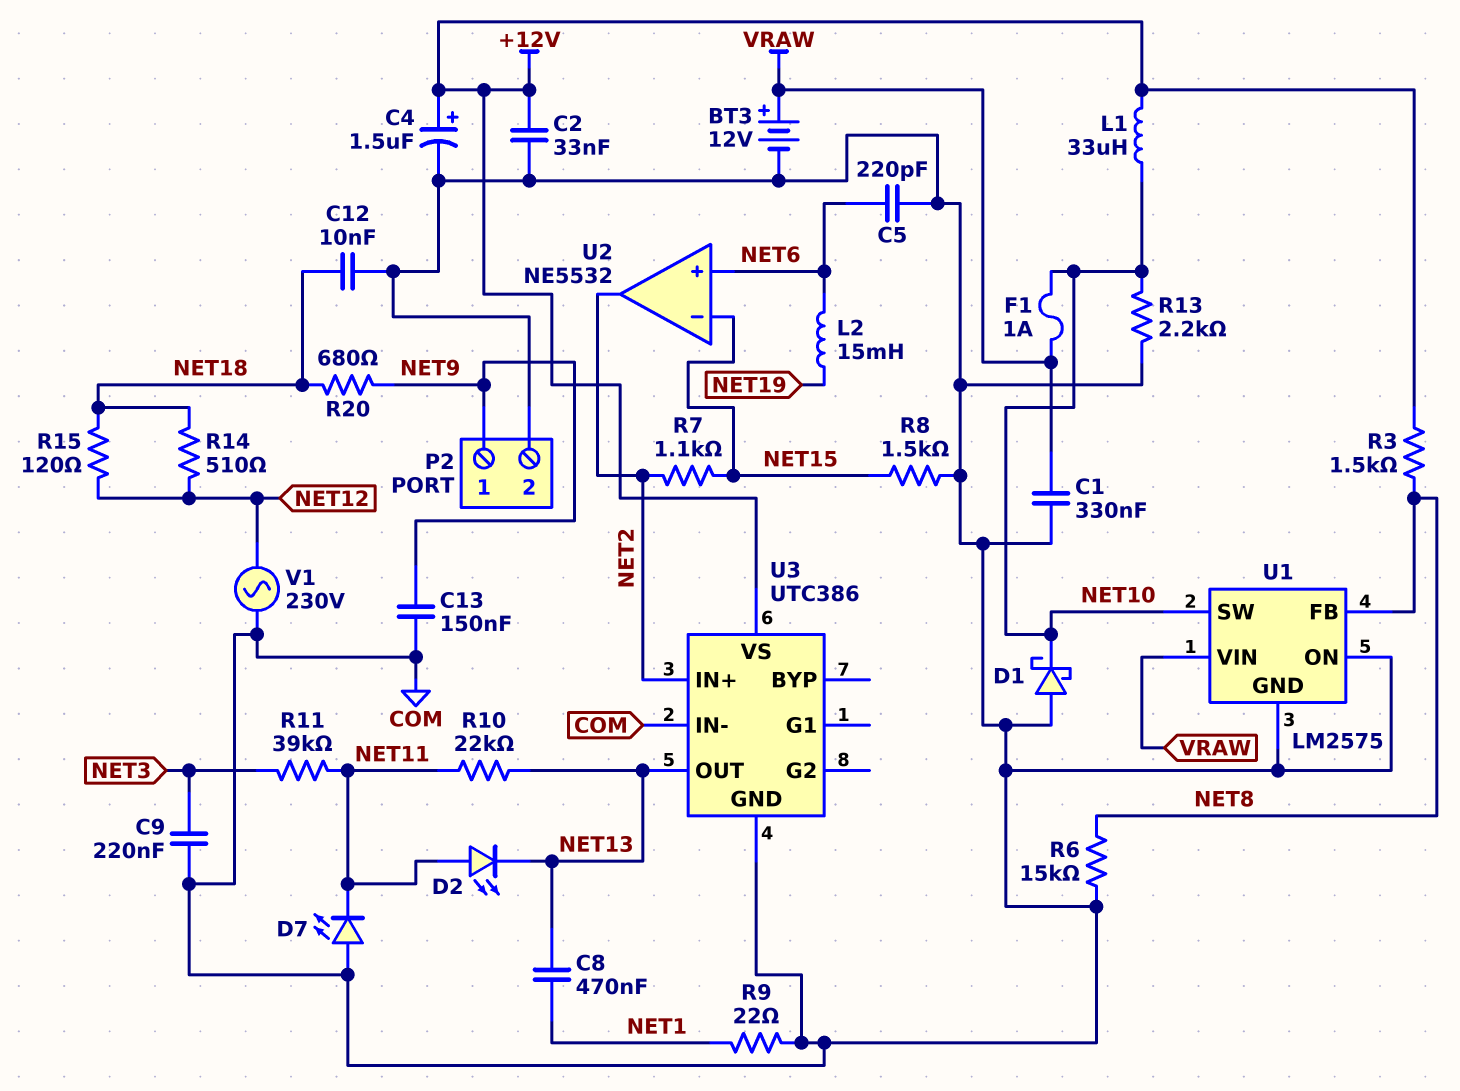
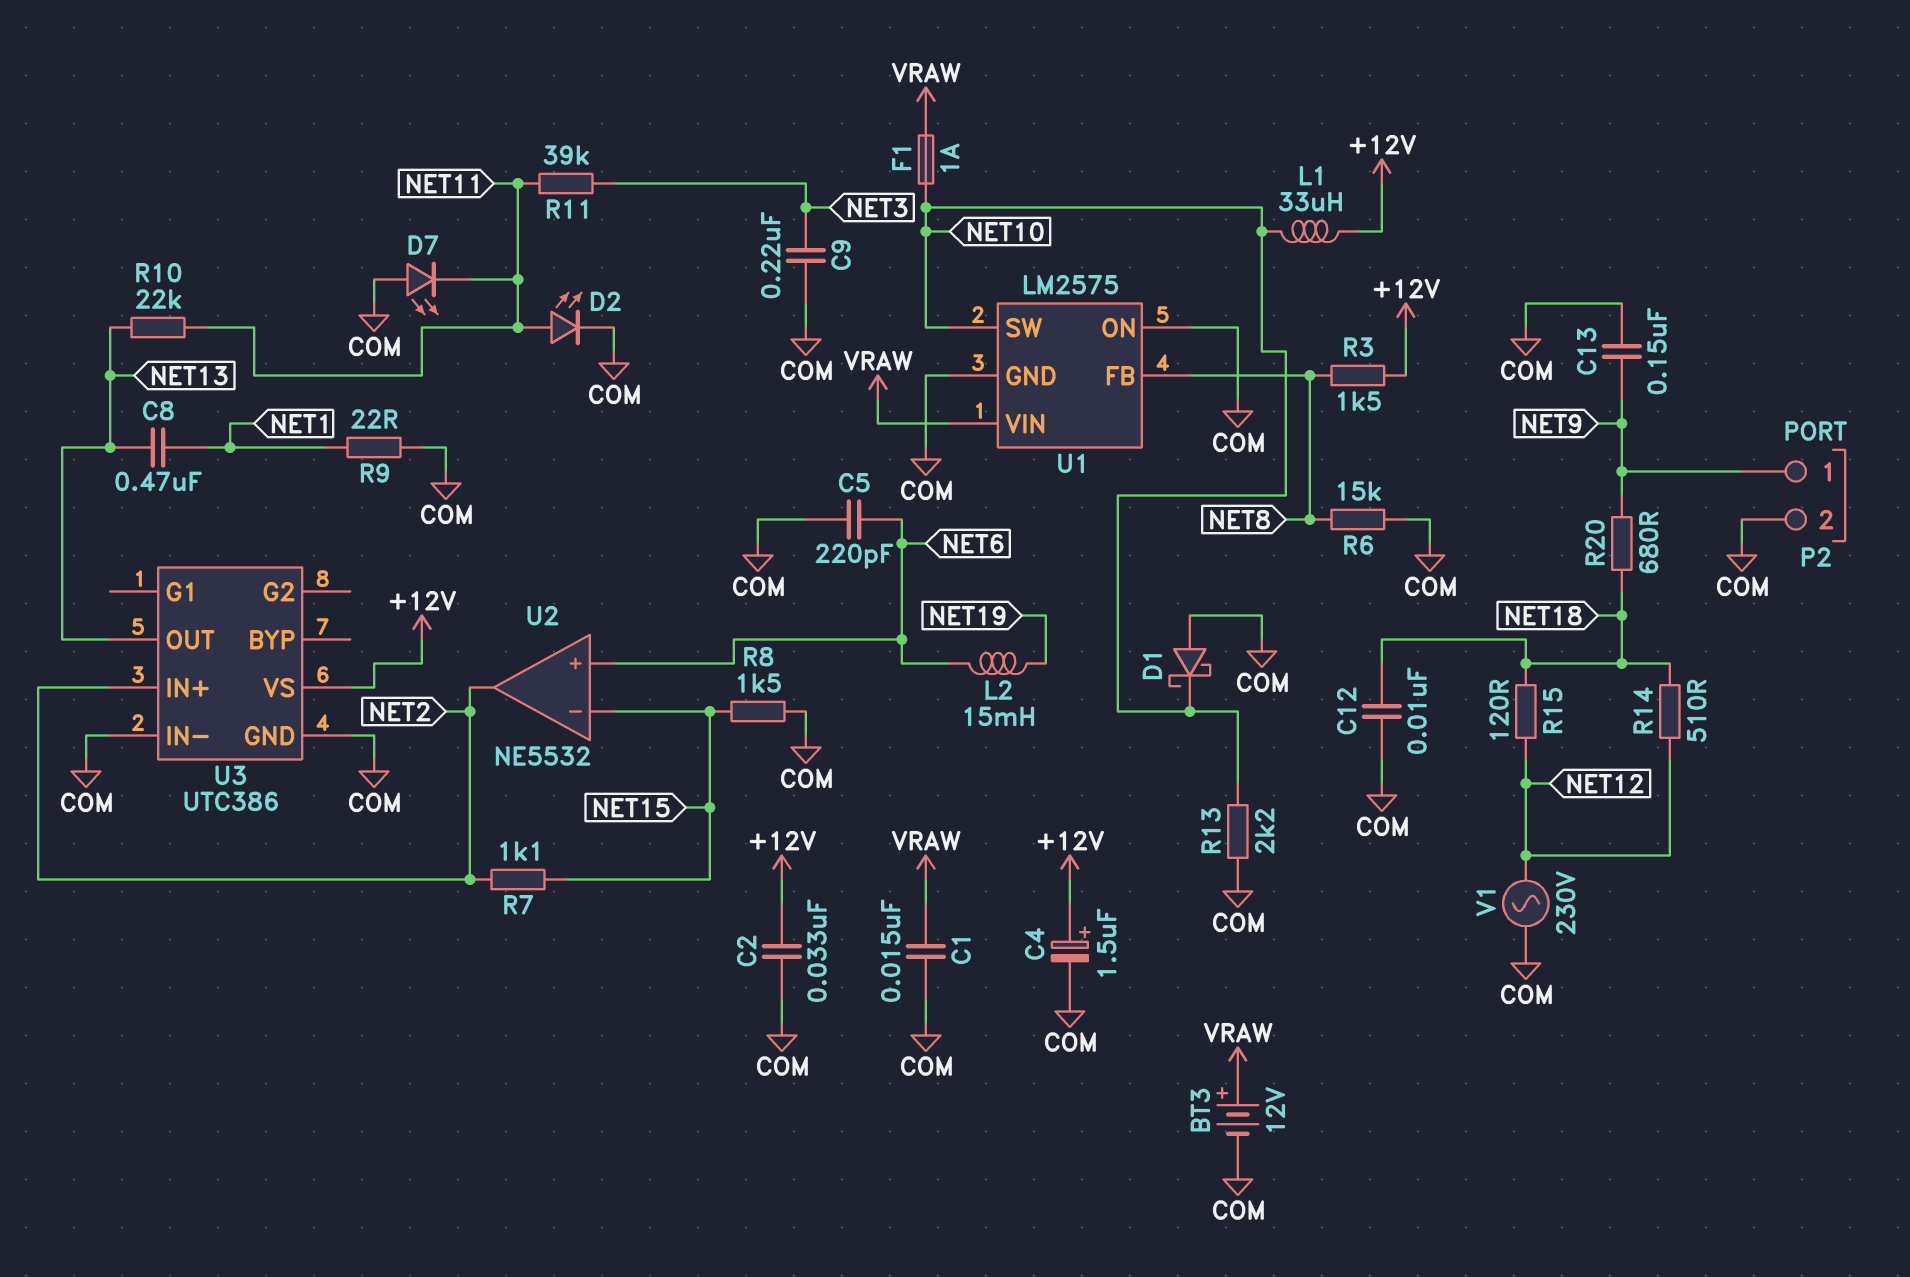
C1: 330nF (COM, VRAW) -> 15nF (COM, VRAW)
D2: LED (A NET11, K NET13) -> LED (A NET11, K COM)

